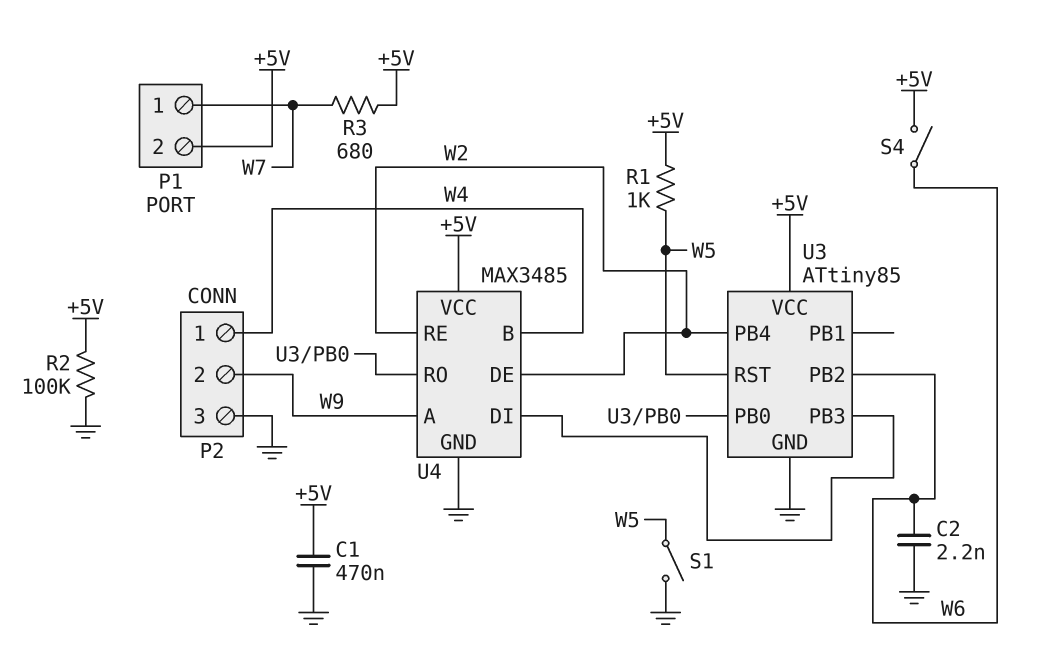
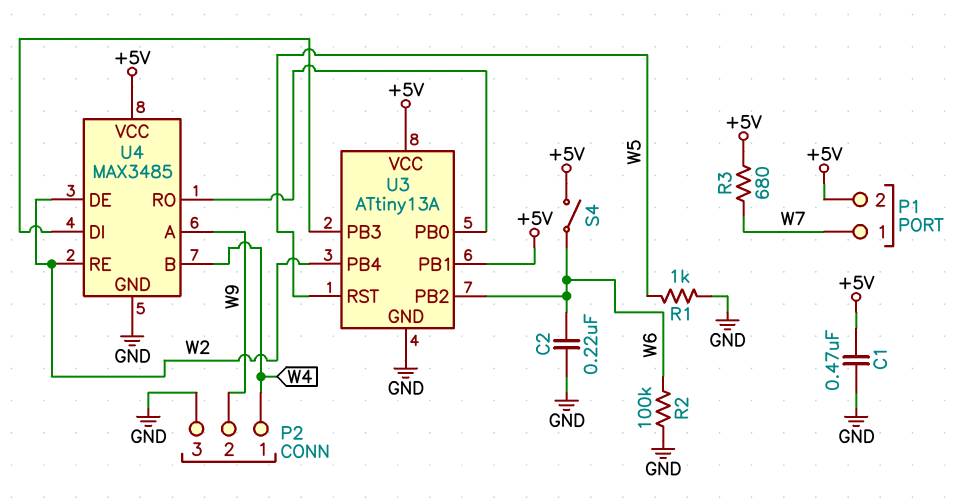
C2: 2.2nF (GND, W6) -> 220nF (GND, W6)
R1: 1k (+5V, W5) -> 1k (GND, W5)
R2: 100k (+5V, GND) -> 100k (GND, W6)
S1: switch (GND, W5) -> none
U3: ATtiny85 -> ATtiny13A
U3 pin PB1: none -> +5V

